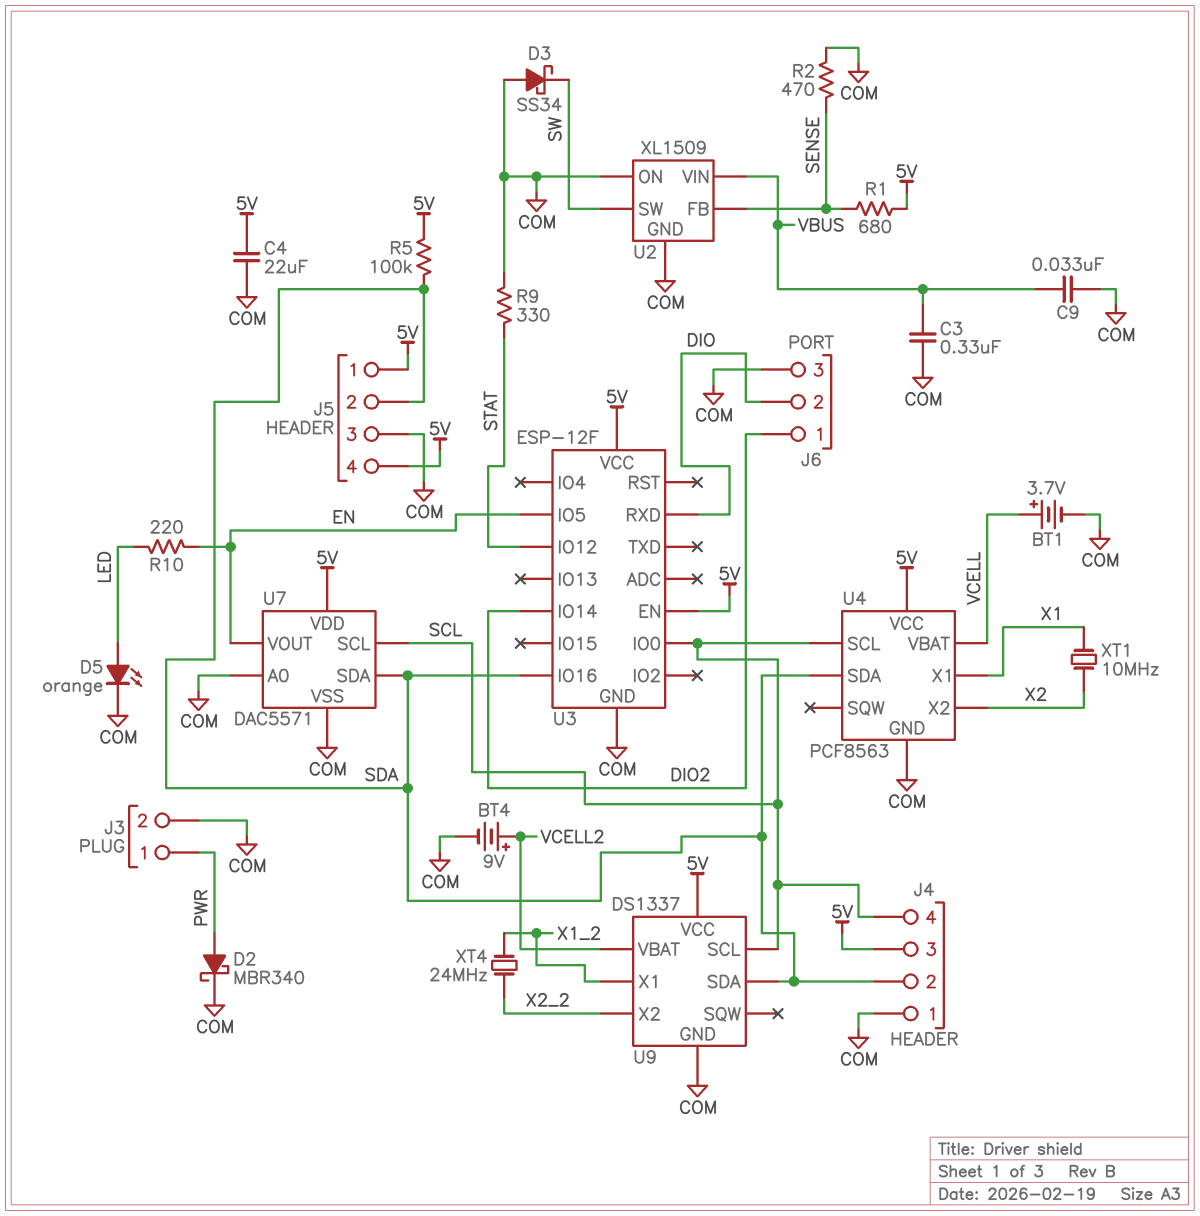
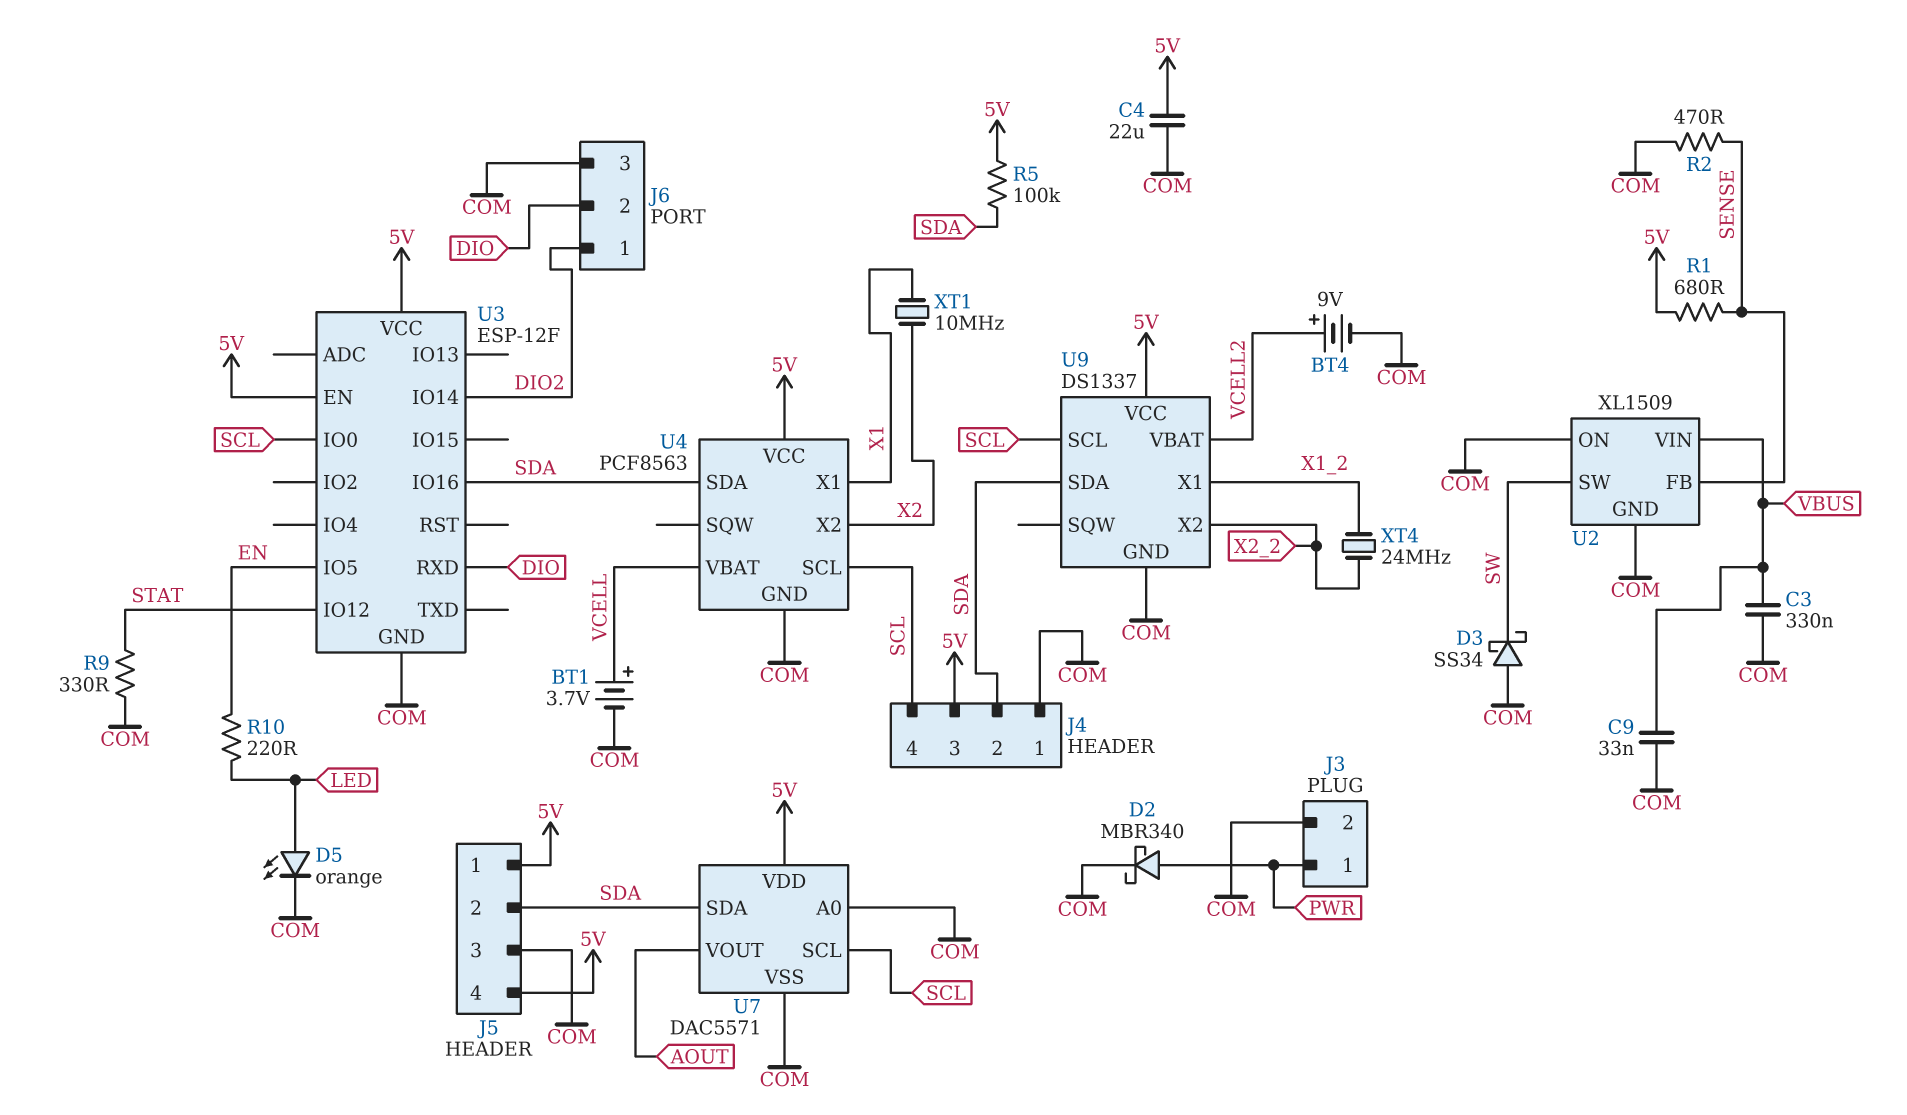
U7 pin VOUT: EN -> AOUT

